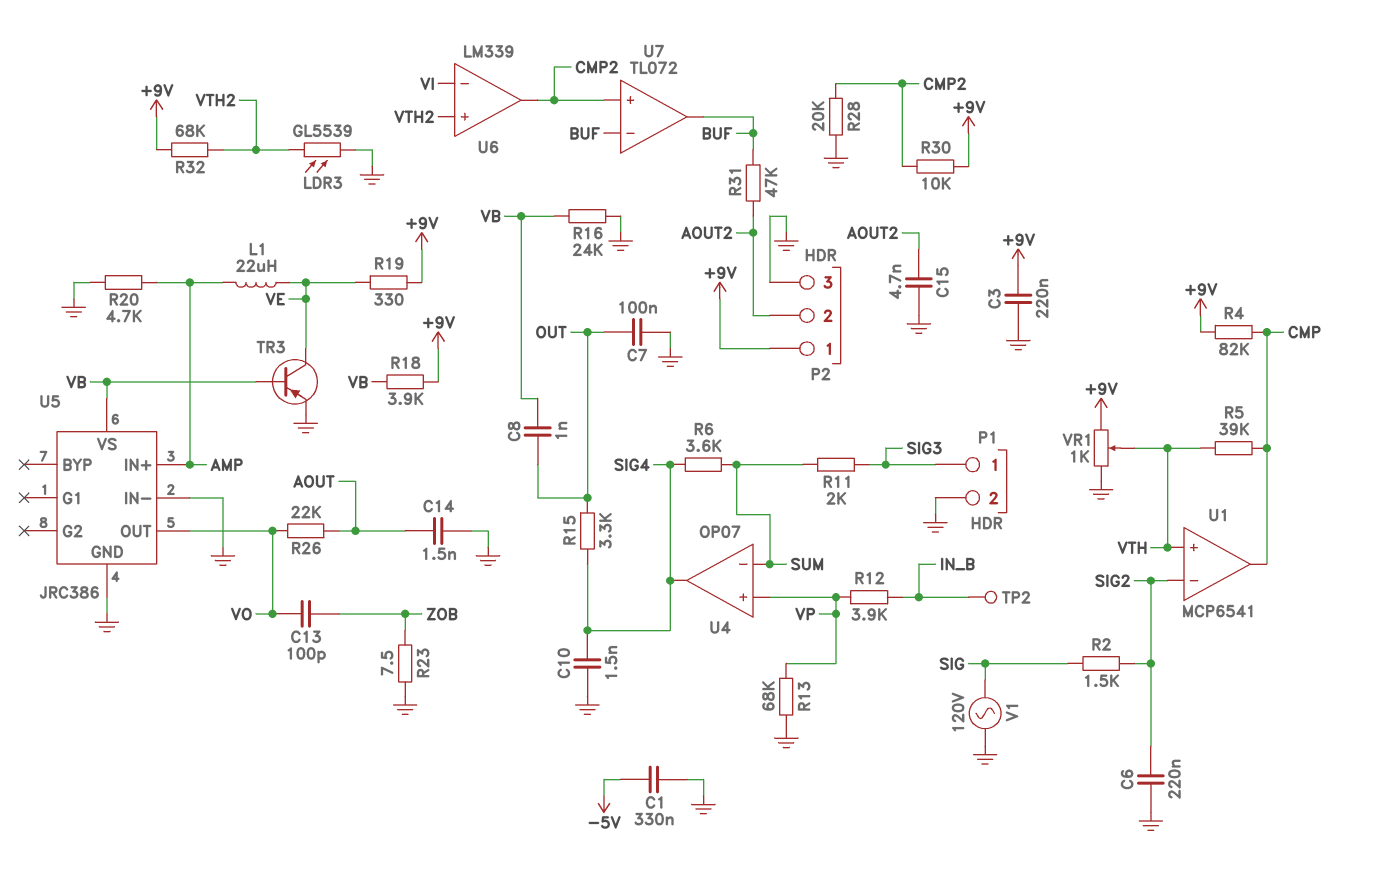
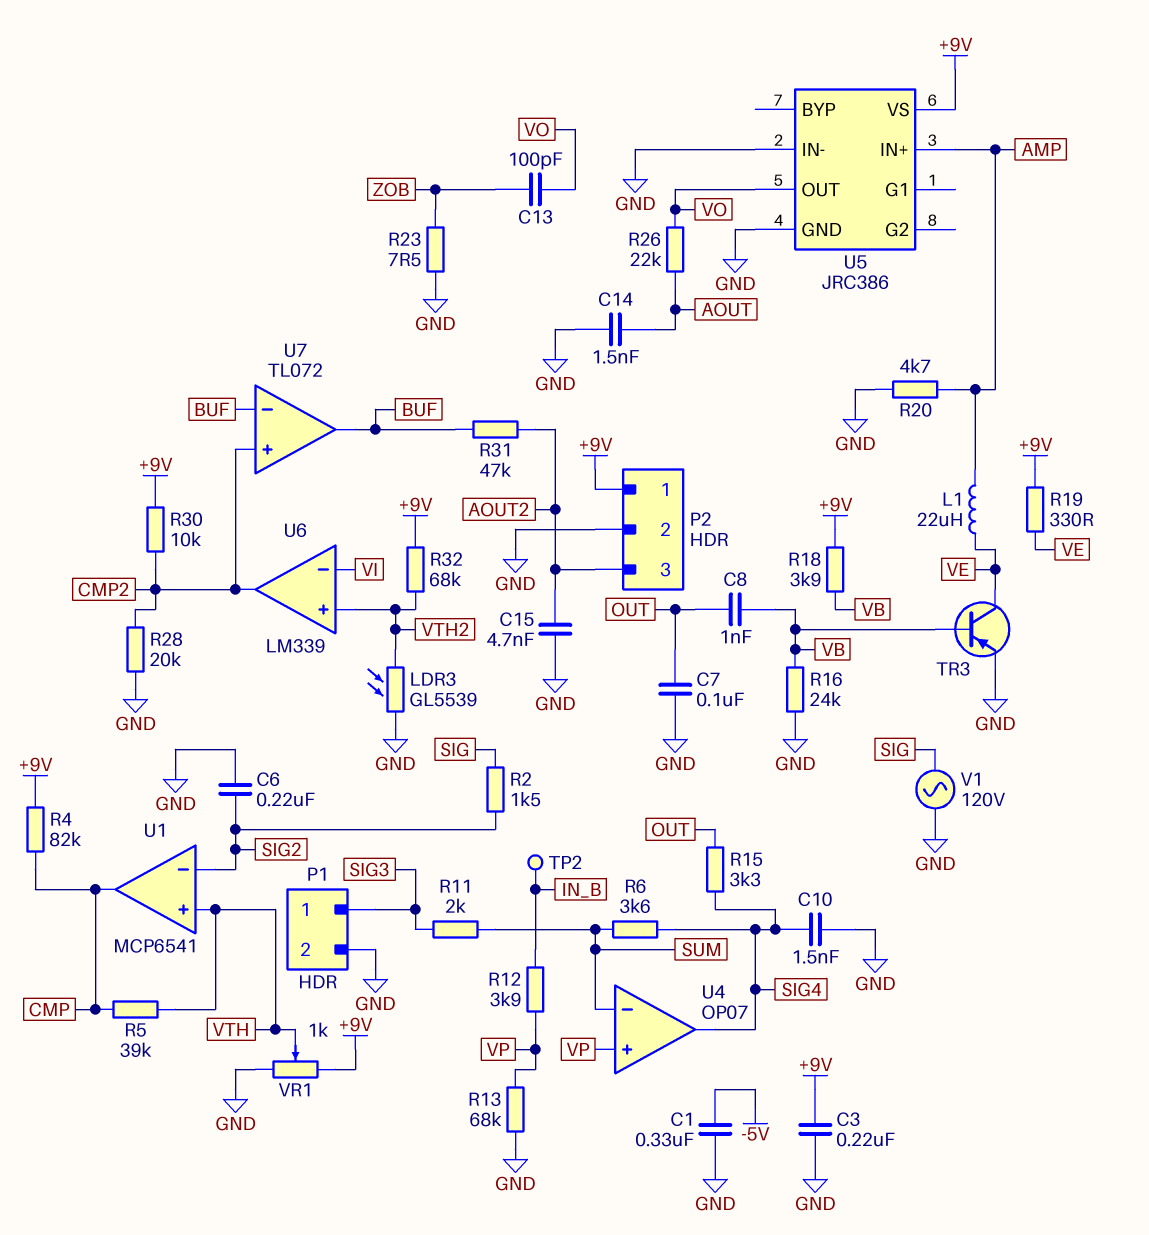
P2 pin 2: AOUT2 -> GND
P2 pin 3: GND -> AOUT2
U5 pin VS: VB -> +9V

